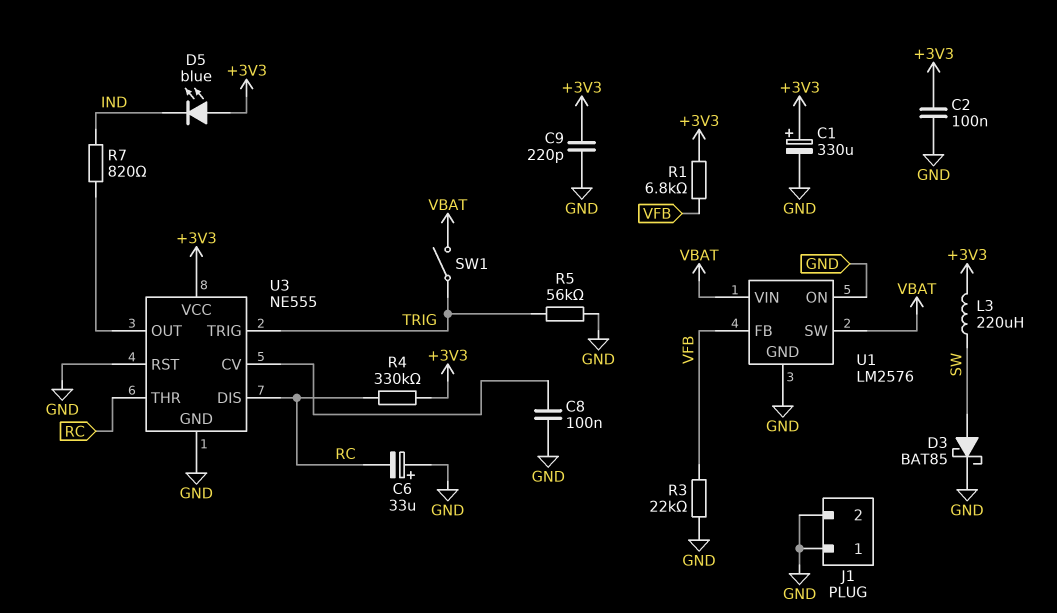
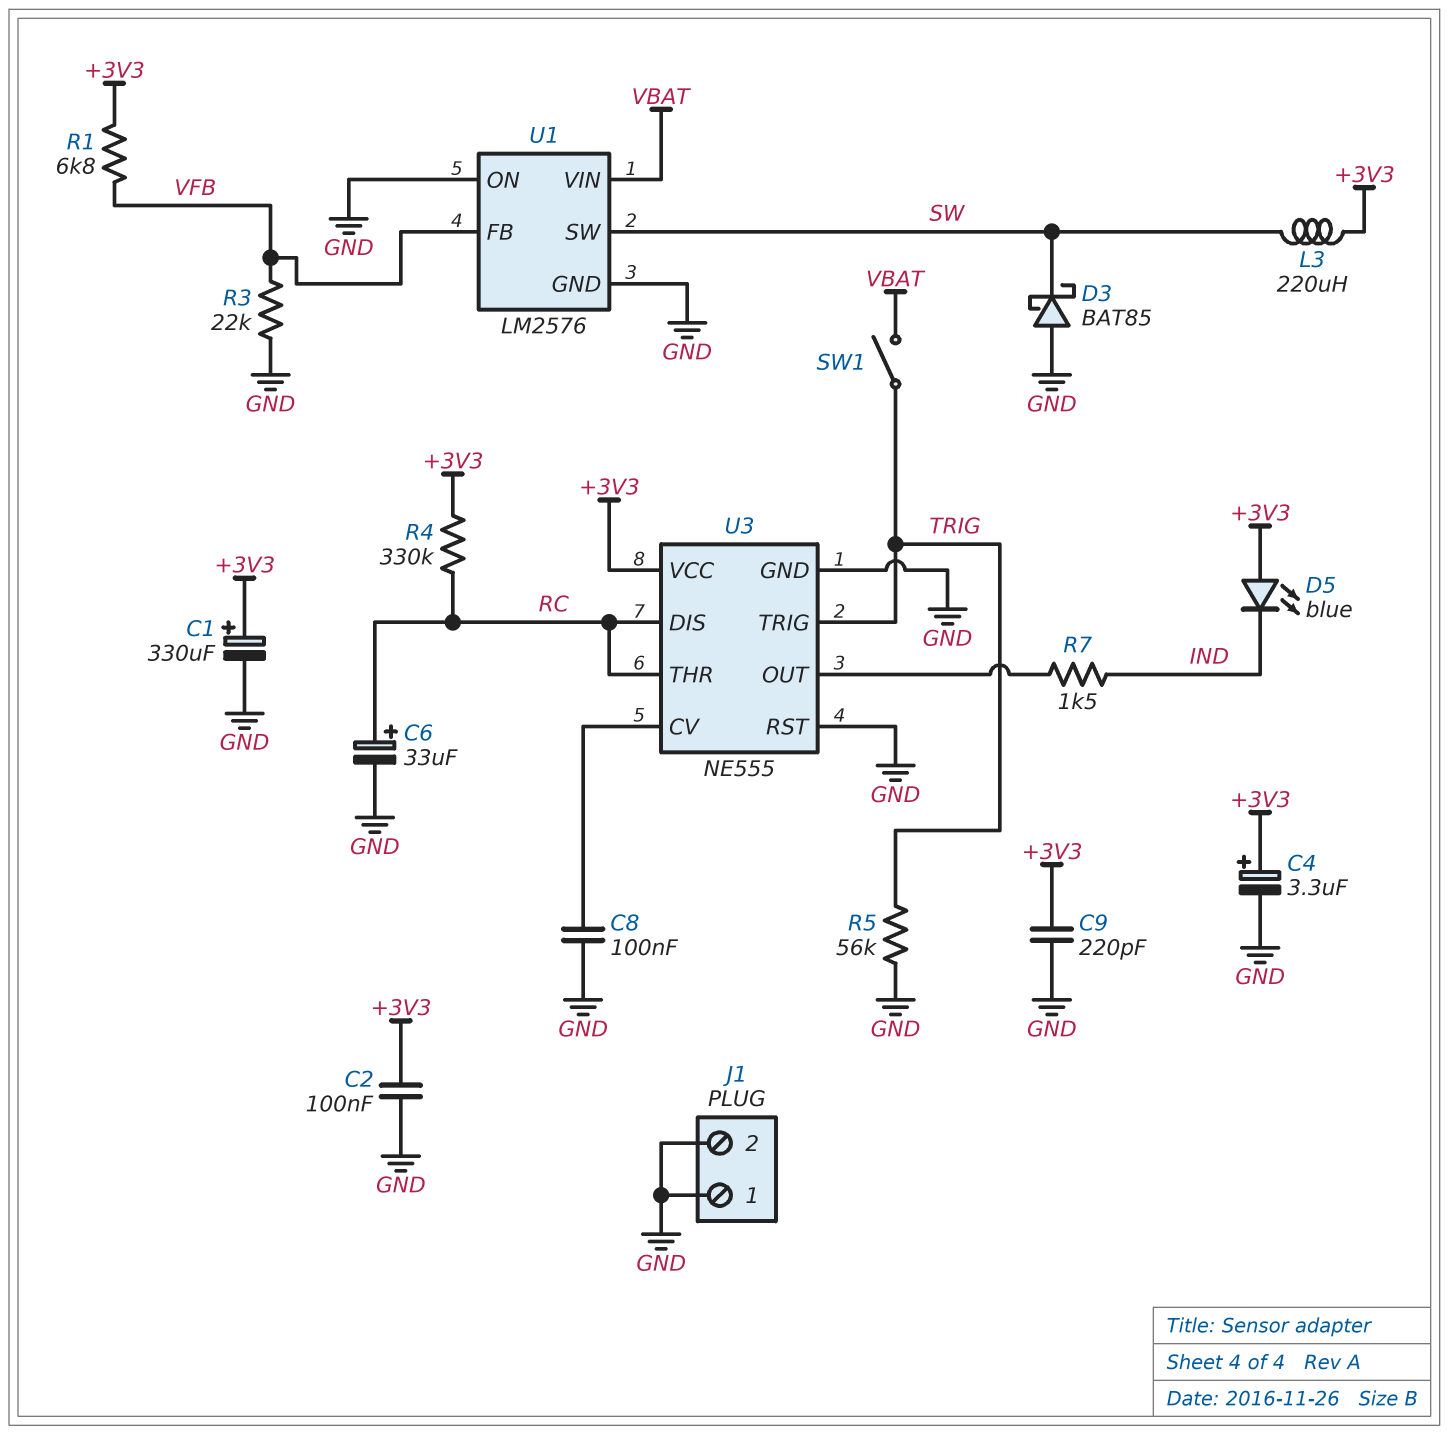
C4: none -> 3.3uF (plus +3V3, minus GND)
C6: 33uF (plus GND, minus RC) -> 33uF (plus RC, minus GND)
D3: schottky BAT85 (A SW, K GND) -> schottky BAT85 (A GND, K SW)
R7: 820 (IND, U3/OUT) -> 1.5k (IND, U3/OUT)
U1 pin SW: VBAT -> SW

